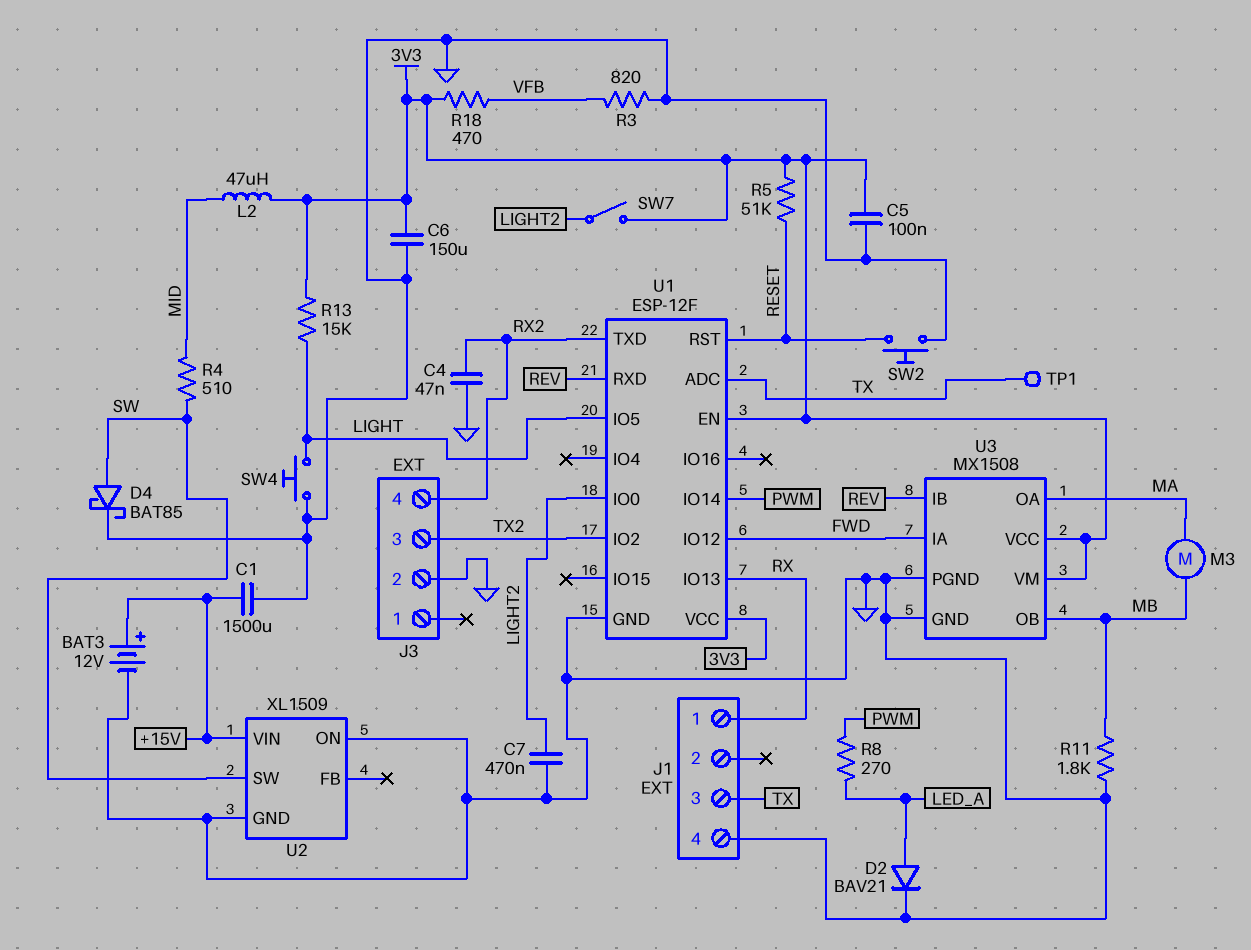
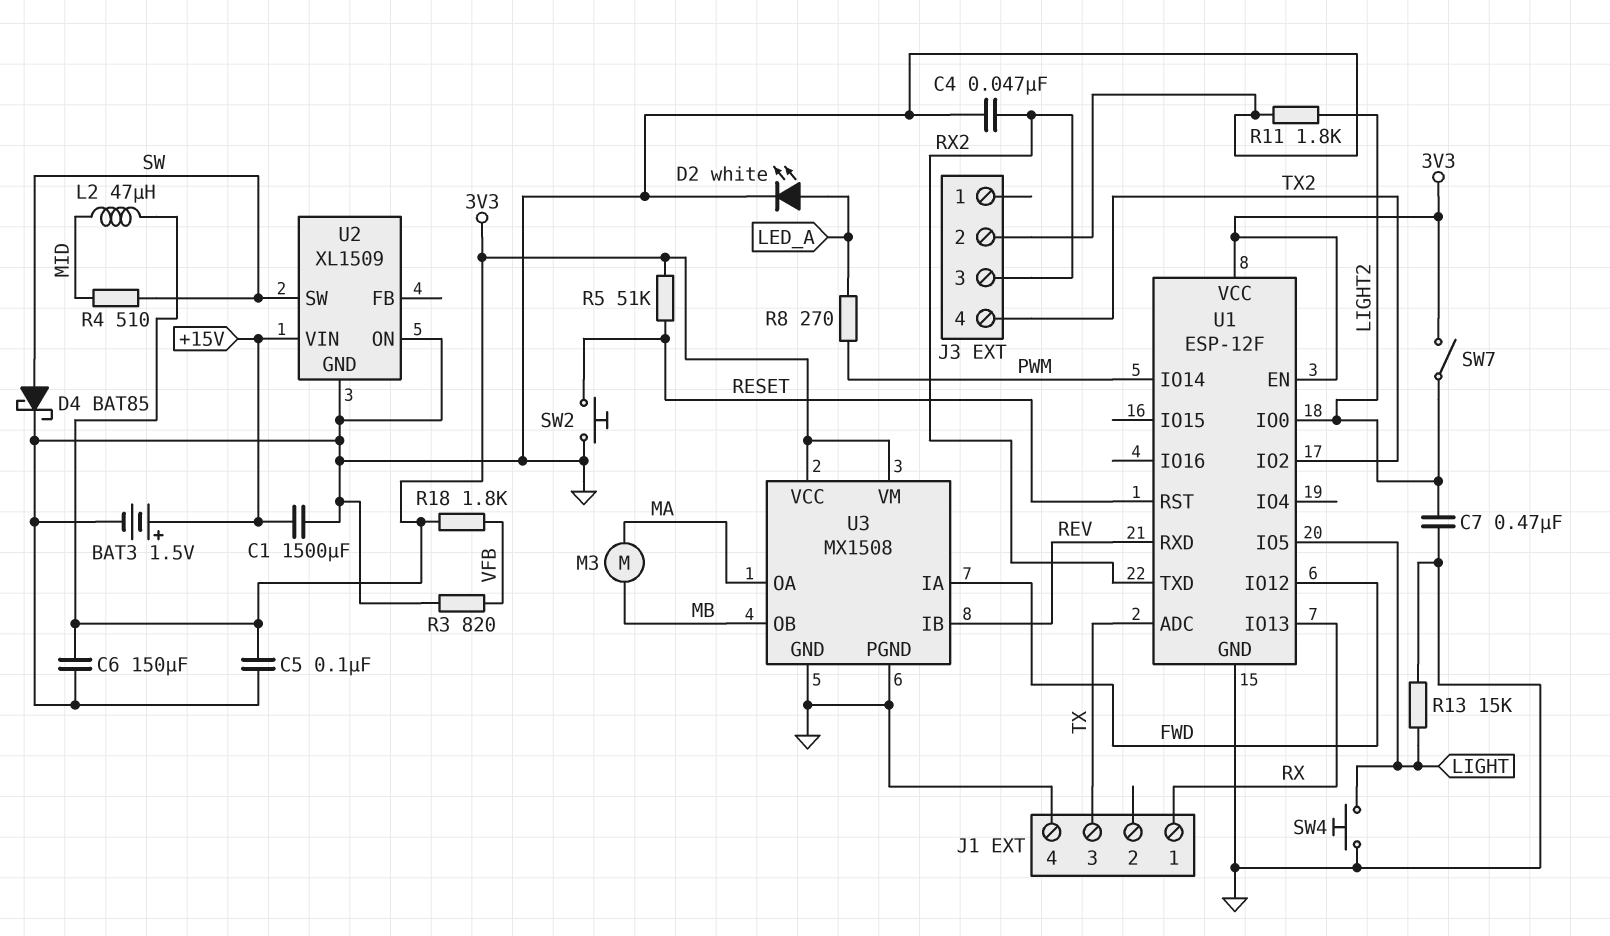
BAT3: 12V (plus +15V, minus GND) -> 1.5V (plus +15V, minus GND)
D2: diode BAV21 (A LED_A, K GND) -> LED white (A LED_A, K GND)
J3 pin 3: TX2 -> RX2
J3 pin 4: RX2 -> TX2
R11: 1.8k (GND, MB) -> 1.8k (GND, LIGHT2)
R13: 15k (3V3, LIGHT) -> 15k (GND, LIGHT)
R18: 470 (3V3, VFB) -> 1.8k (3V3, VFB)
TP1: test point (TX) -> none

